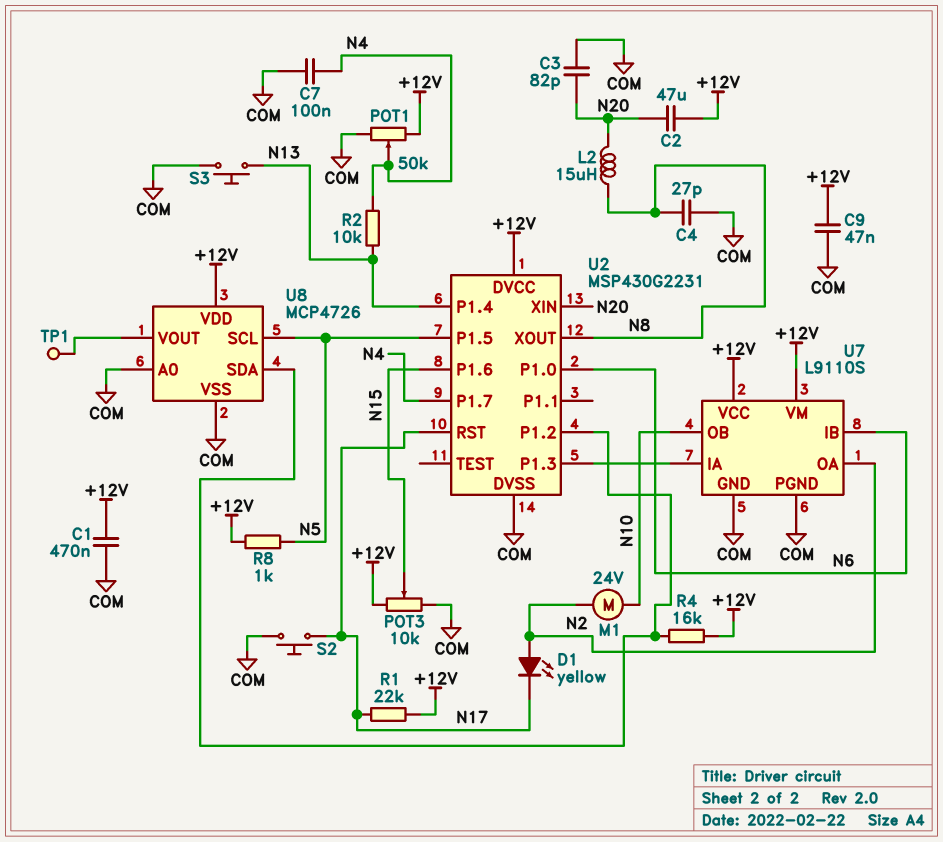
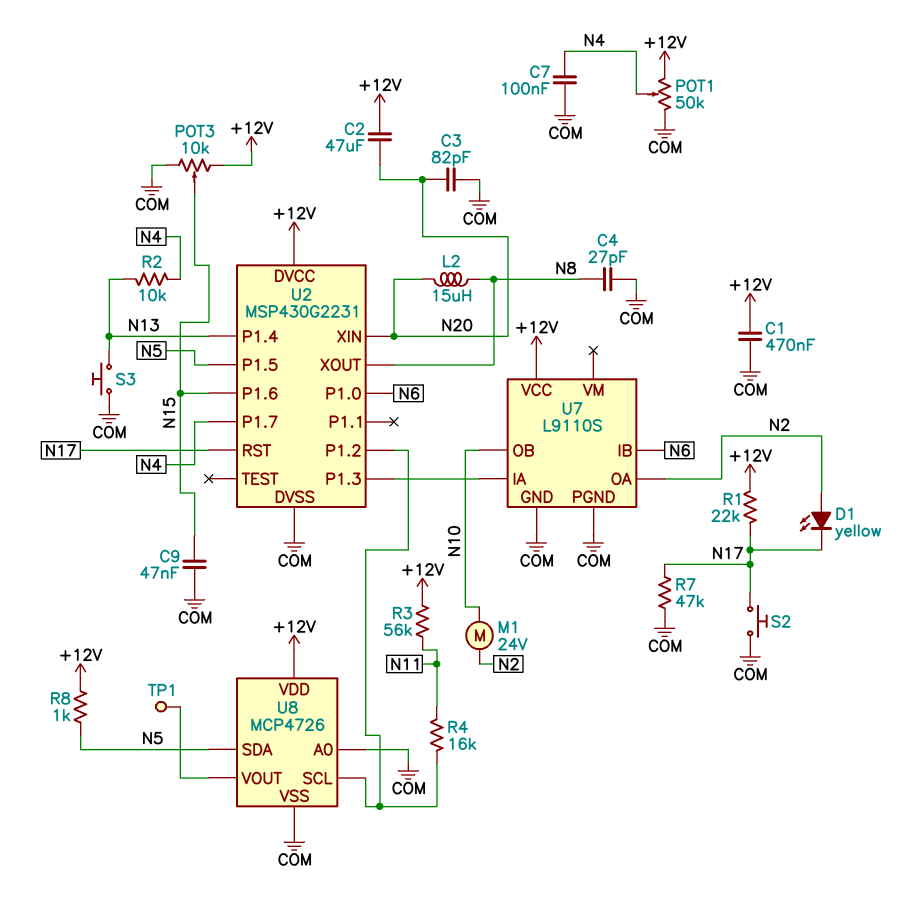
C9: 47nF (+12V, COM) -> 47nF (COM, N15)
R3: none -> 56k (+12V, N11)
R4: 16k (+12V, U2/P1.2) -> 16k (N11, U2/P1.2)
R7: none -> 47k (COM, N17)
U7 pin VM: +12V -> none
U8 pin SCL: N5 -> U2/P1.2
U8 pin SDA: U2/P1.2 -> N5

